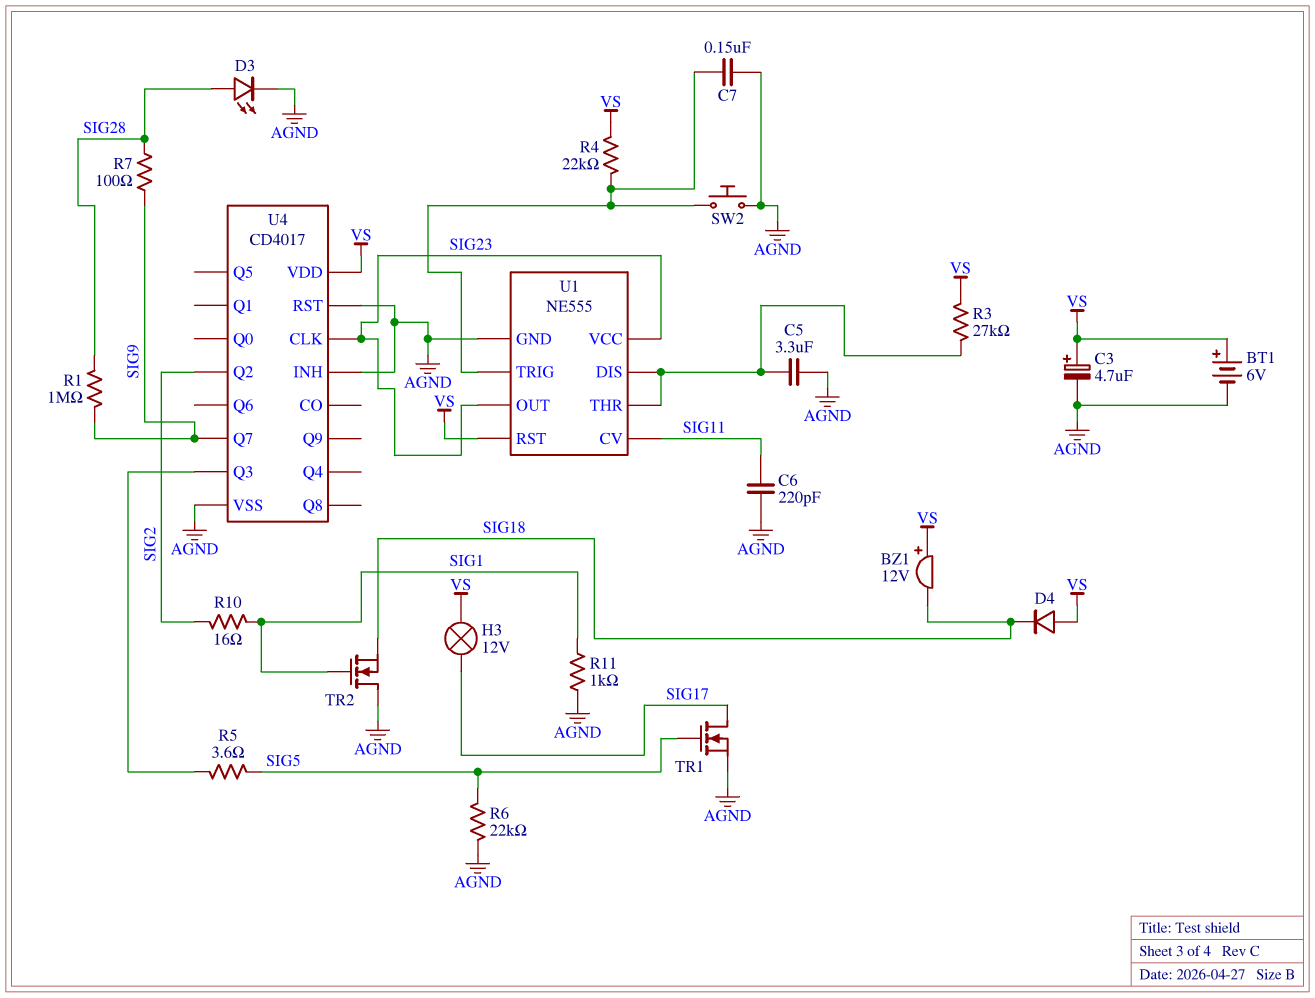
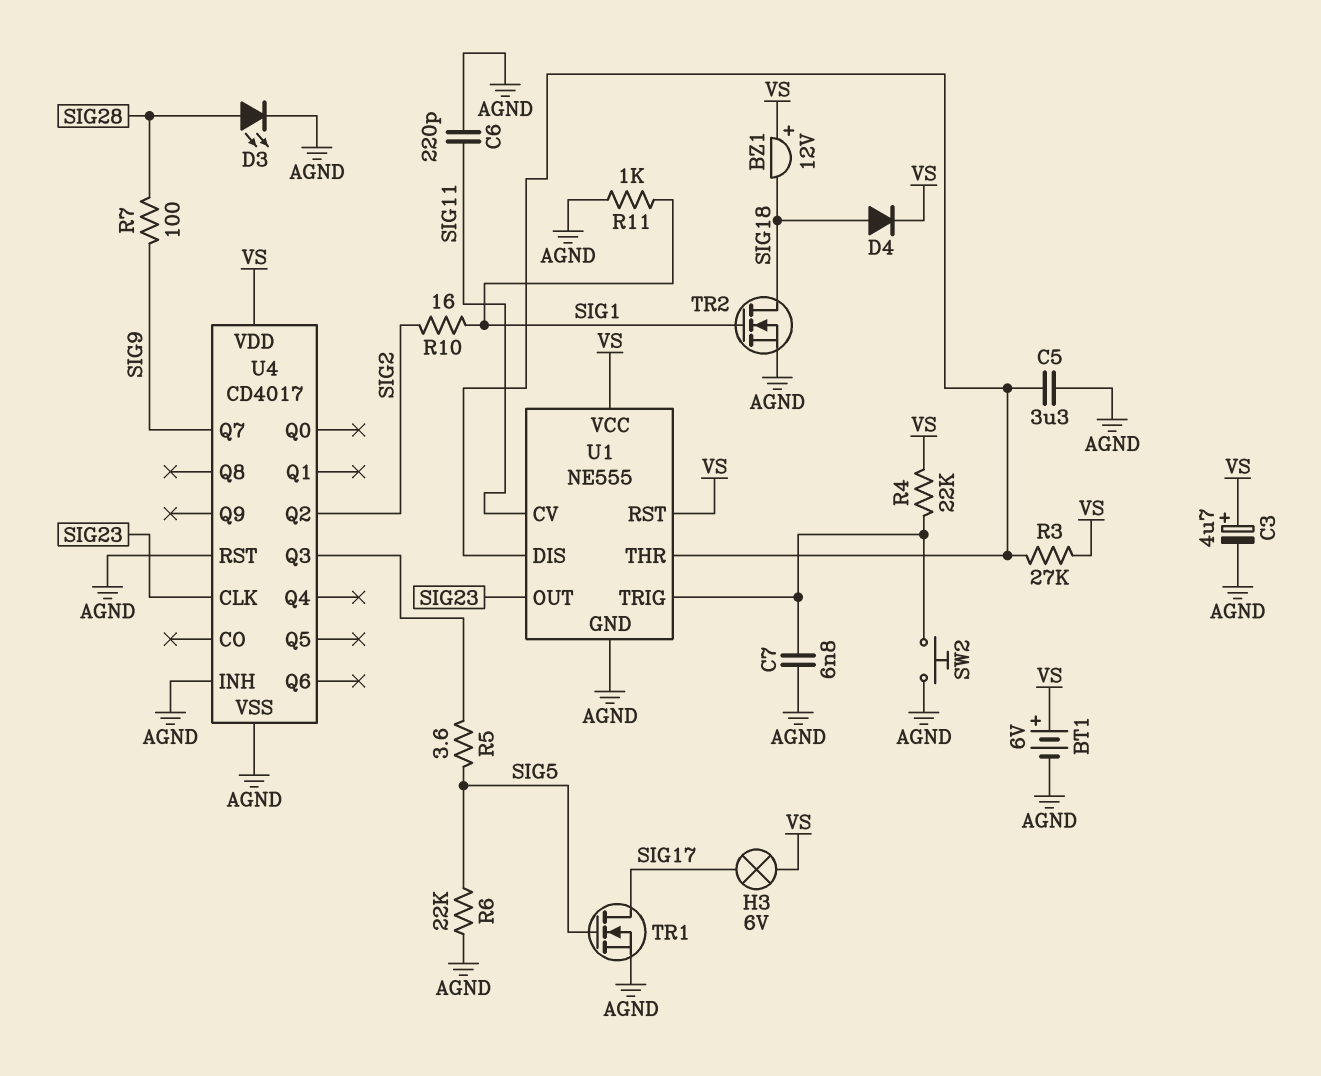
C7: 150nF (AGND, U1/TRIG) -> 6.8nF (AGND, U1/TRIG)
D4: diode (A VS, K SIG18) -> diode (A SIG18, K VS)
H3: lamp 12V (SIG17, VS) -> lamp 6V (SIG17, VS)
R1: 1M (SIG9, SIG28) -> none
TR2: NMOS (G SIG1, D AGND, S SIG18) -> NMOS (G SIG1, D SIG18, S AGND)
U1 pin VCC: SIG23 -> VS

